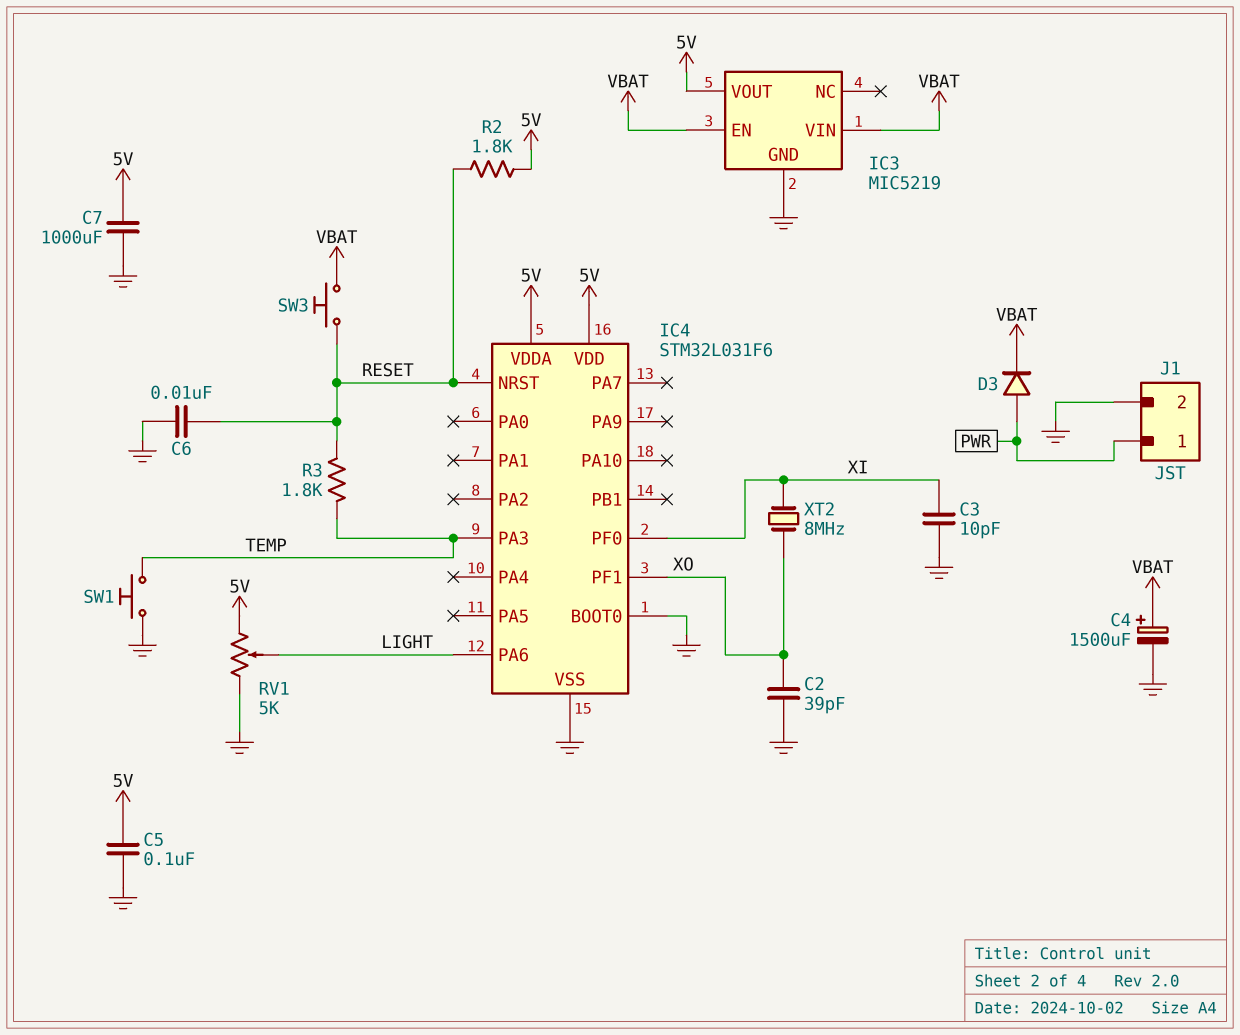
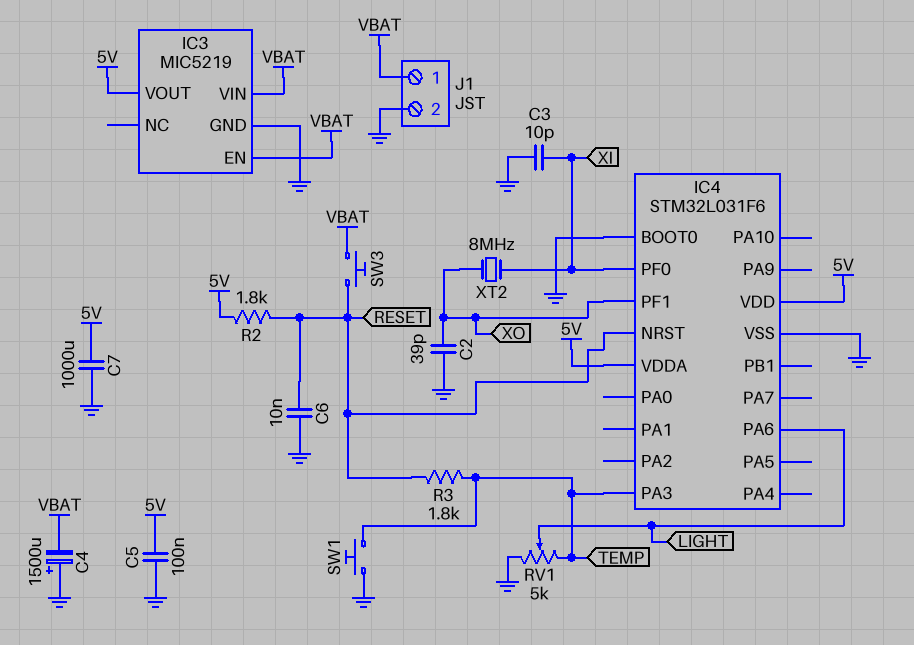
C4: 1500uF (plus VBAT, minus GND) -> 1500uF (plus GND, minus VBAT)
D3: diode (A PWR, K VBAT) -> none
J1 pin 1: PWR -> VBAT
RV1: 5k (5V, GND, wiper LIGHT) -> 5k (GND, TEMP, wiper LIGHT)

